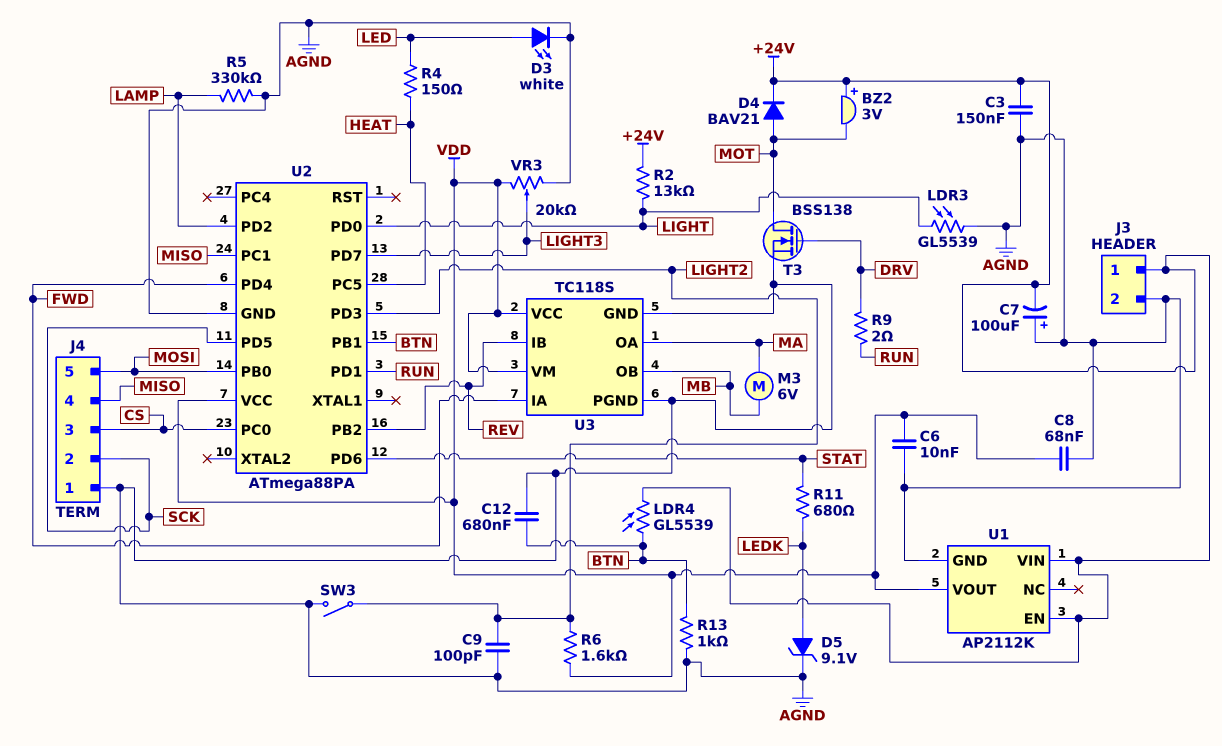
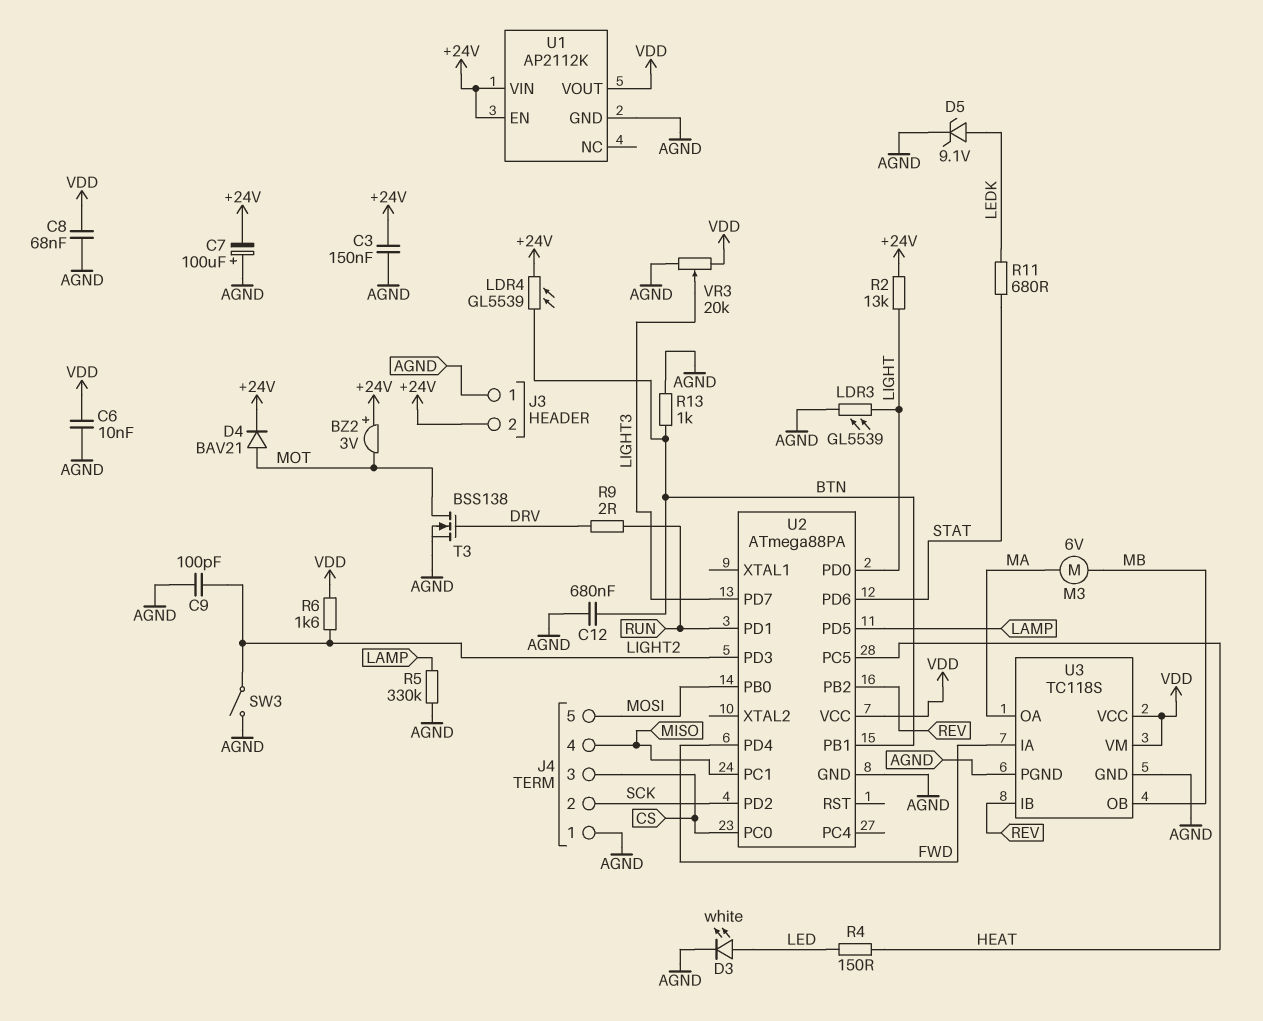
J3 pin 1: +24V -> AGND
J3 pin 2: AGND -> +24V
U2 pin PD2: LAMP -> SCK
U2 pin PD5: SCK -> LAMP

